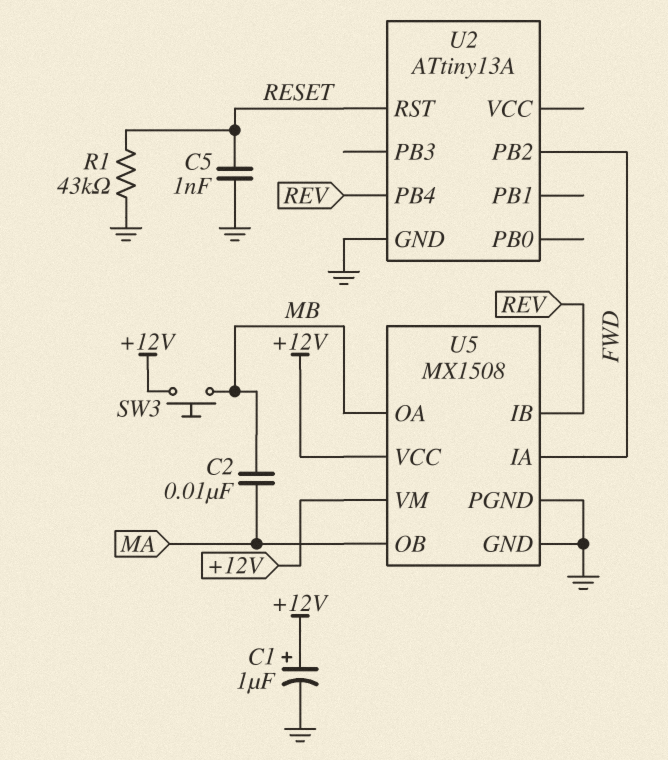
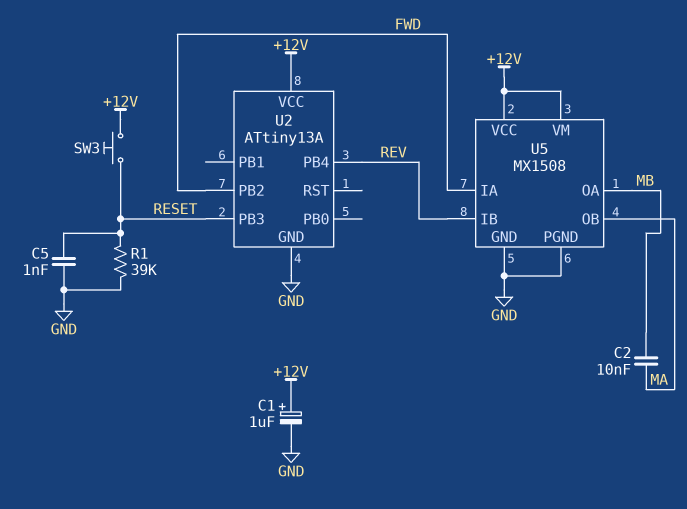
R1: 43k (GND, RESET) -> 39k (GND, RESET)
SW3: button (+12V, MB) -> button (+12V, RESET)
U2 pin PB3: none -> RESET
U2 pin RST: RESET -> none
U2 pin VCC: none -> +12V

